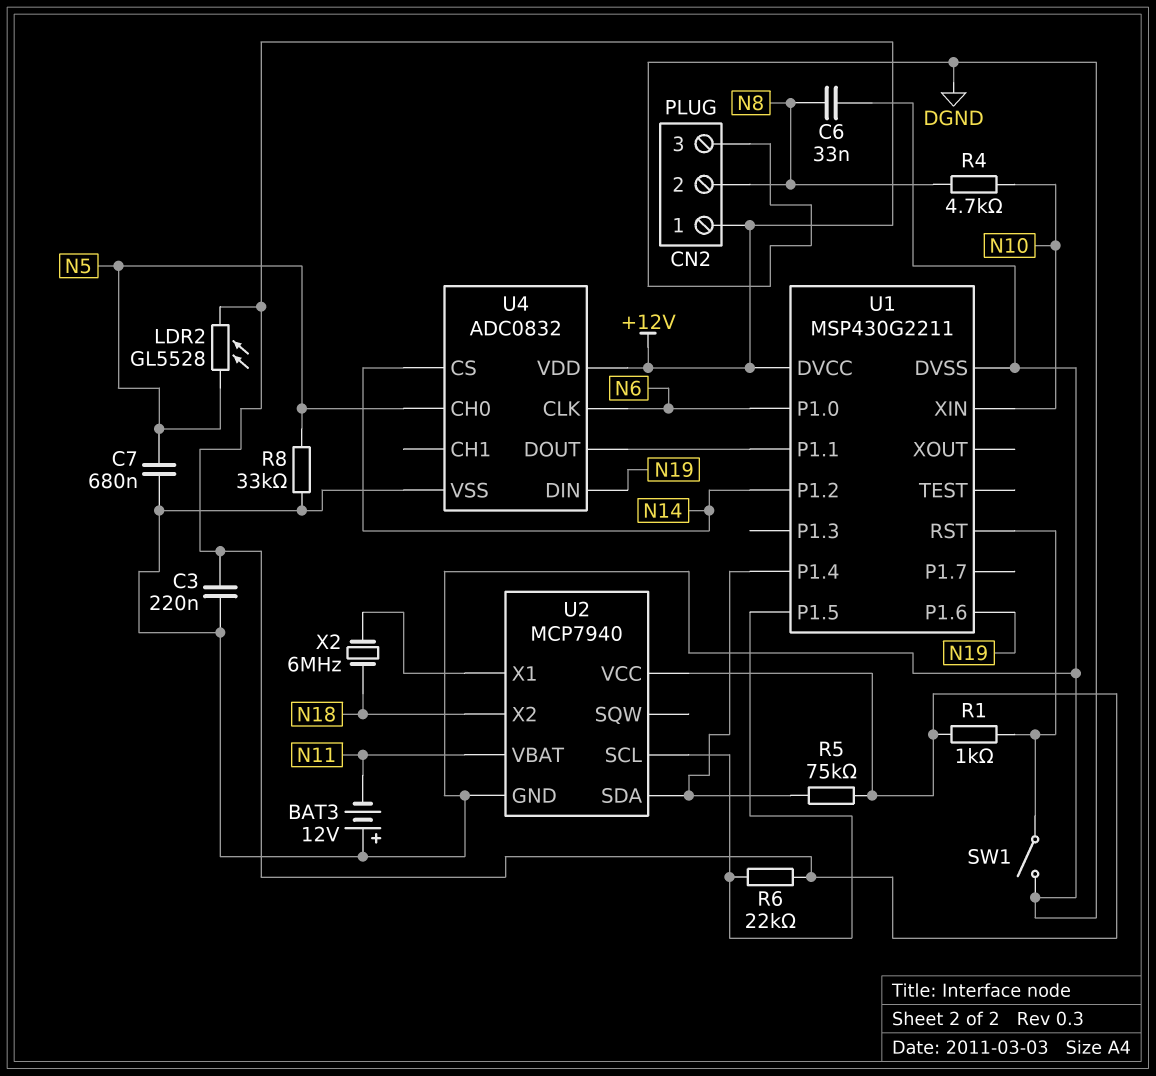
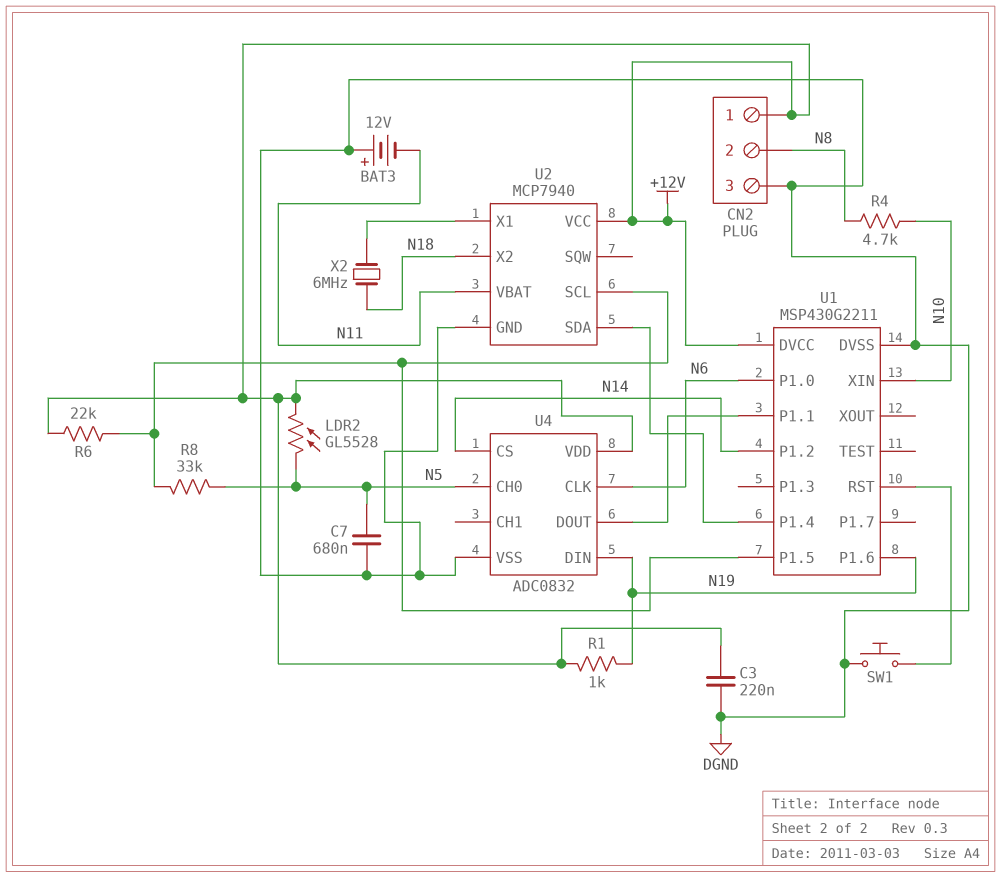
C6: 33nF (DGND, N8) -> none
R1: 1k (+12V, U1/RST) -> 1k (+12V, N19)
R5: 75k (+12V, U1/P1.4) -> none
R8: 33k (DGND, N5) -> 33k (N5, U1/P1.5)
SW1: switch (DGND, U1/RST) -> button (DGND, U1/RST)

